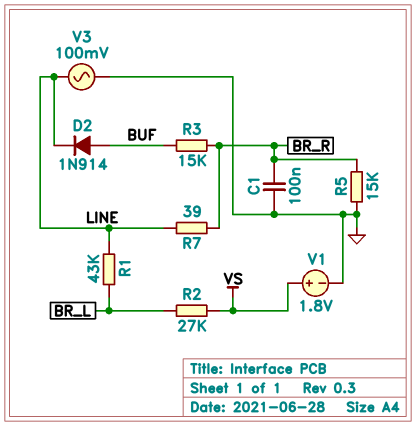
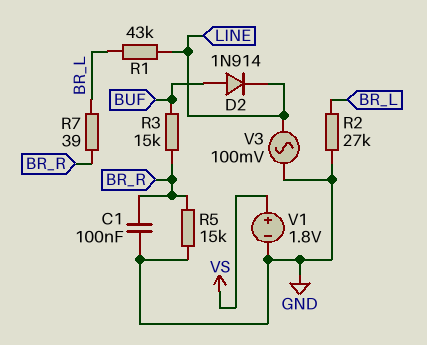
R2: 27k (BR_L, VS) -> 27k (BR_L, GND)
R7: 39 (BR_R, LINE) -> 39 (BR_L, BR_R)

